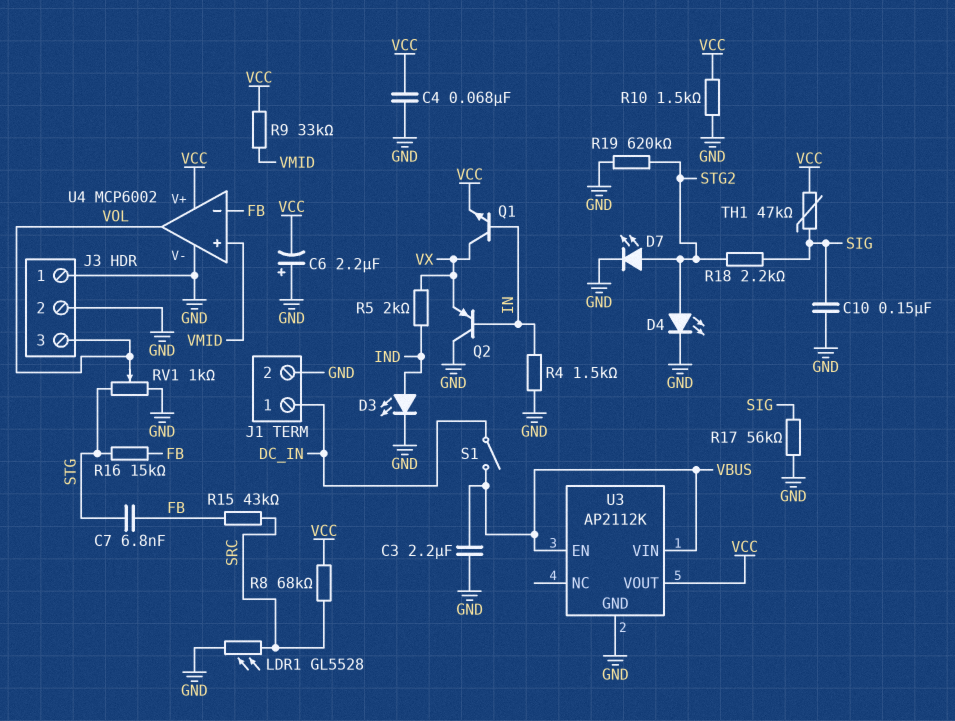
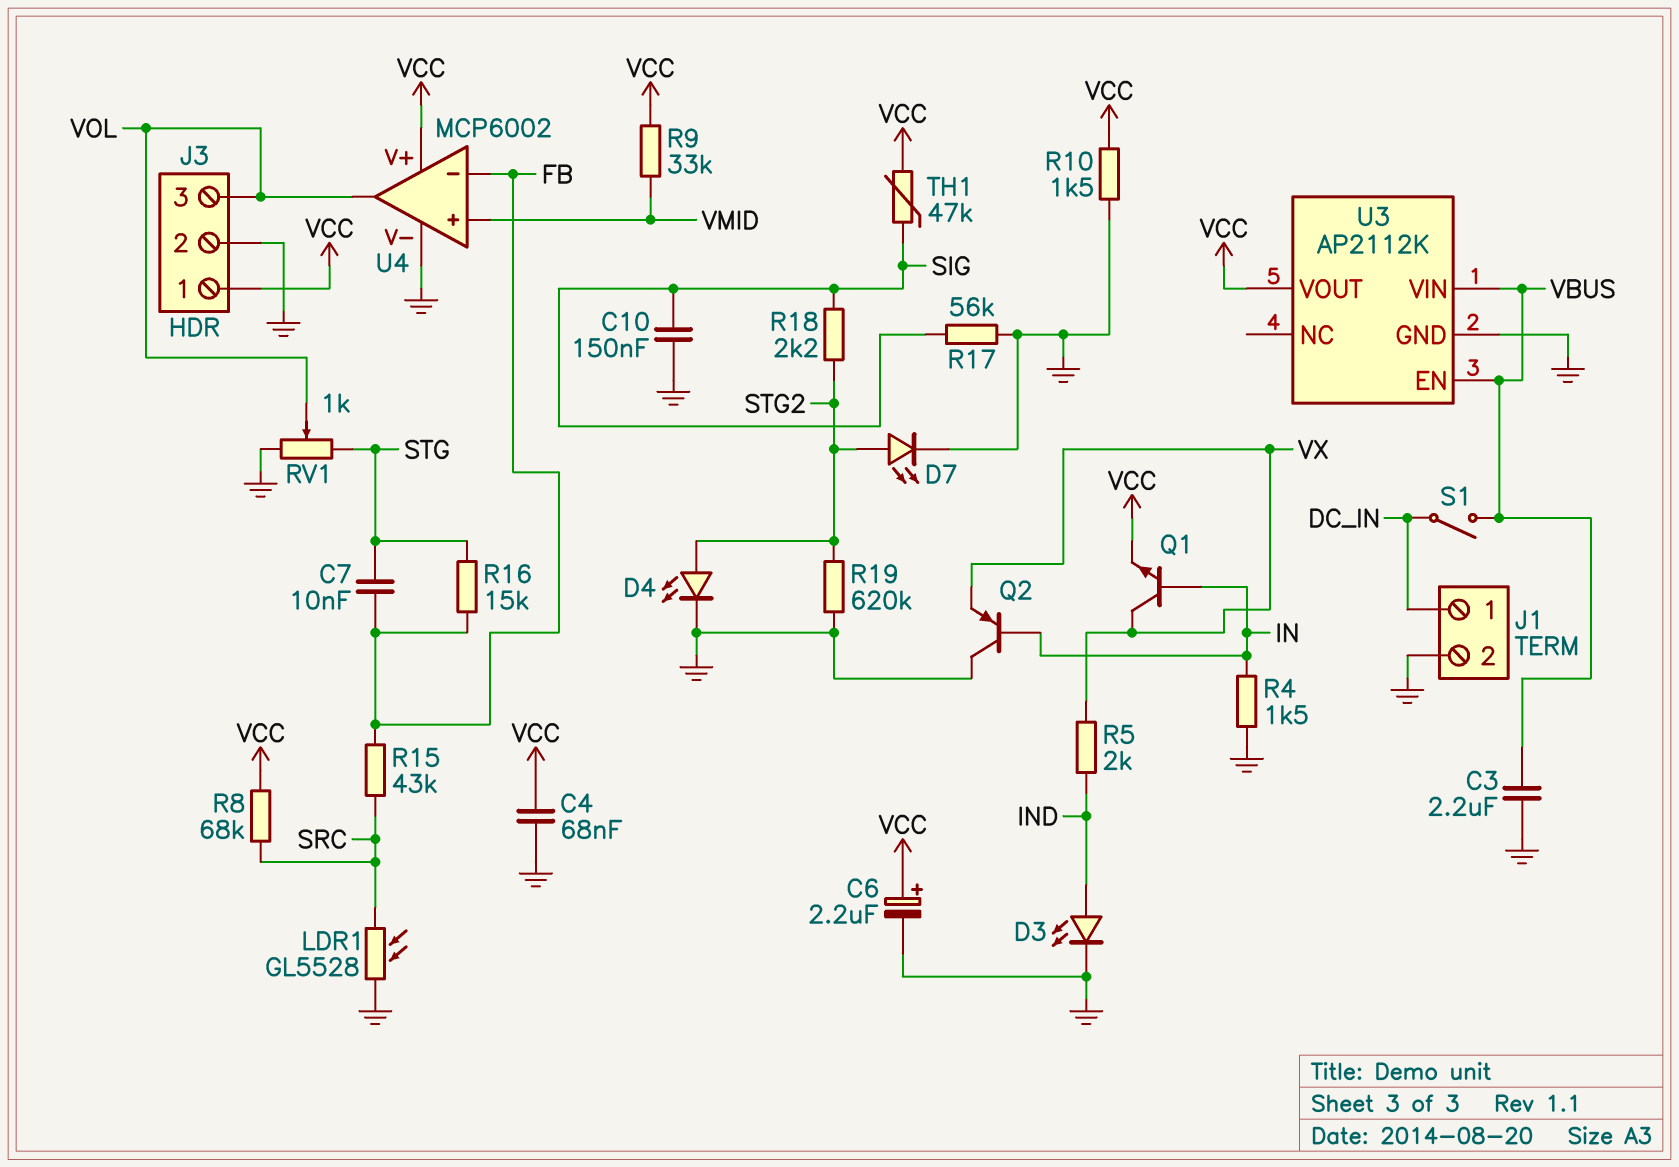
C6: 2.2uF (plus GND, minus VCC) -> 2.2uF (plus VCC, minus GND)
C7: 6.8nF (FB, STG) -> 10nF (FB, STG)
J3 pin 1: GND -> VCC

